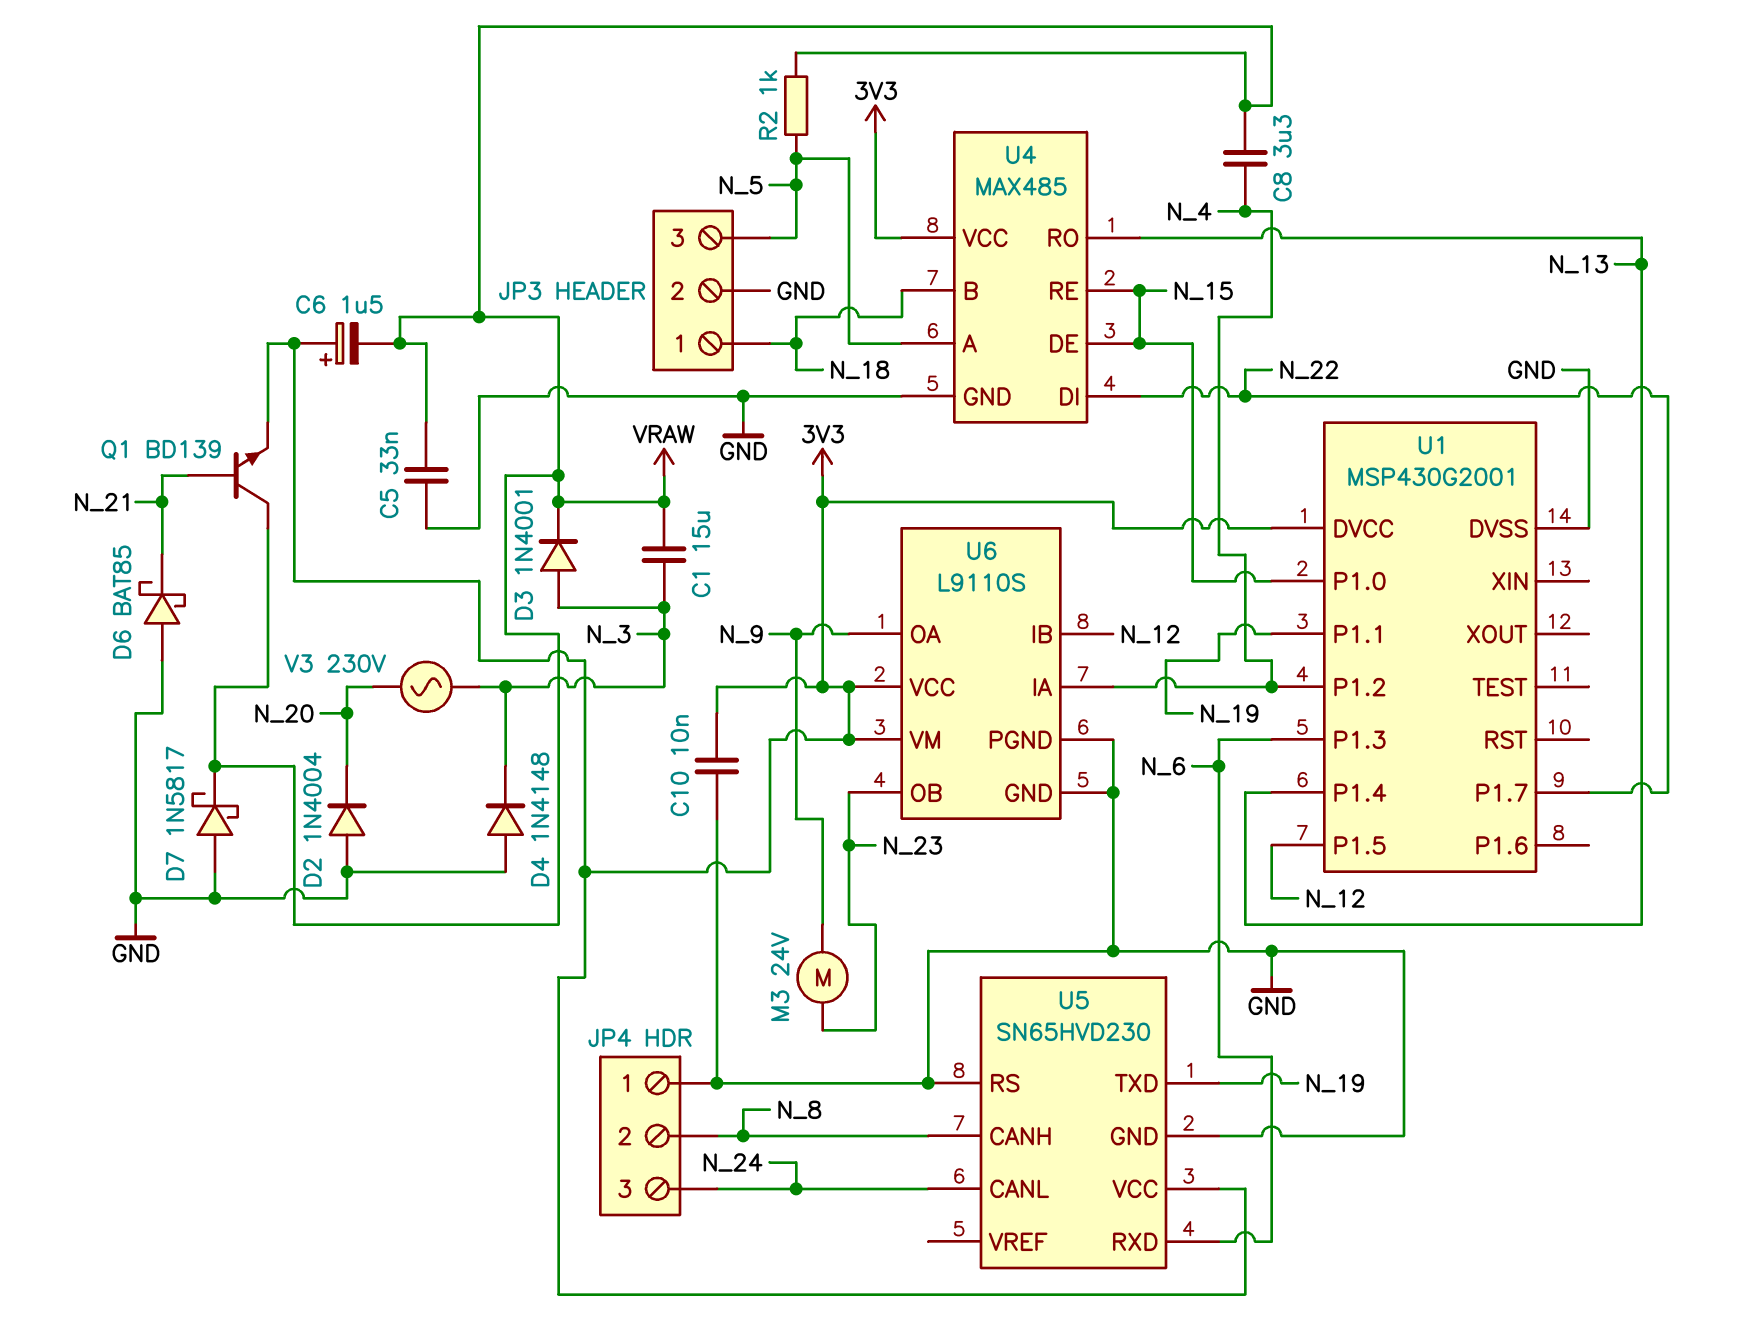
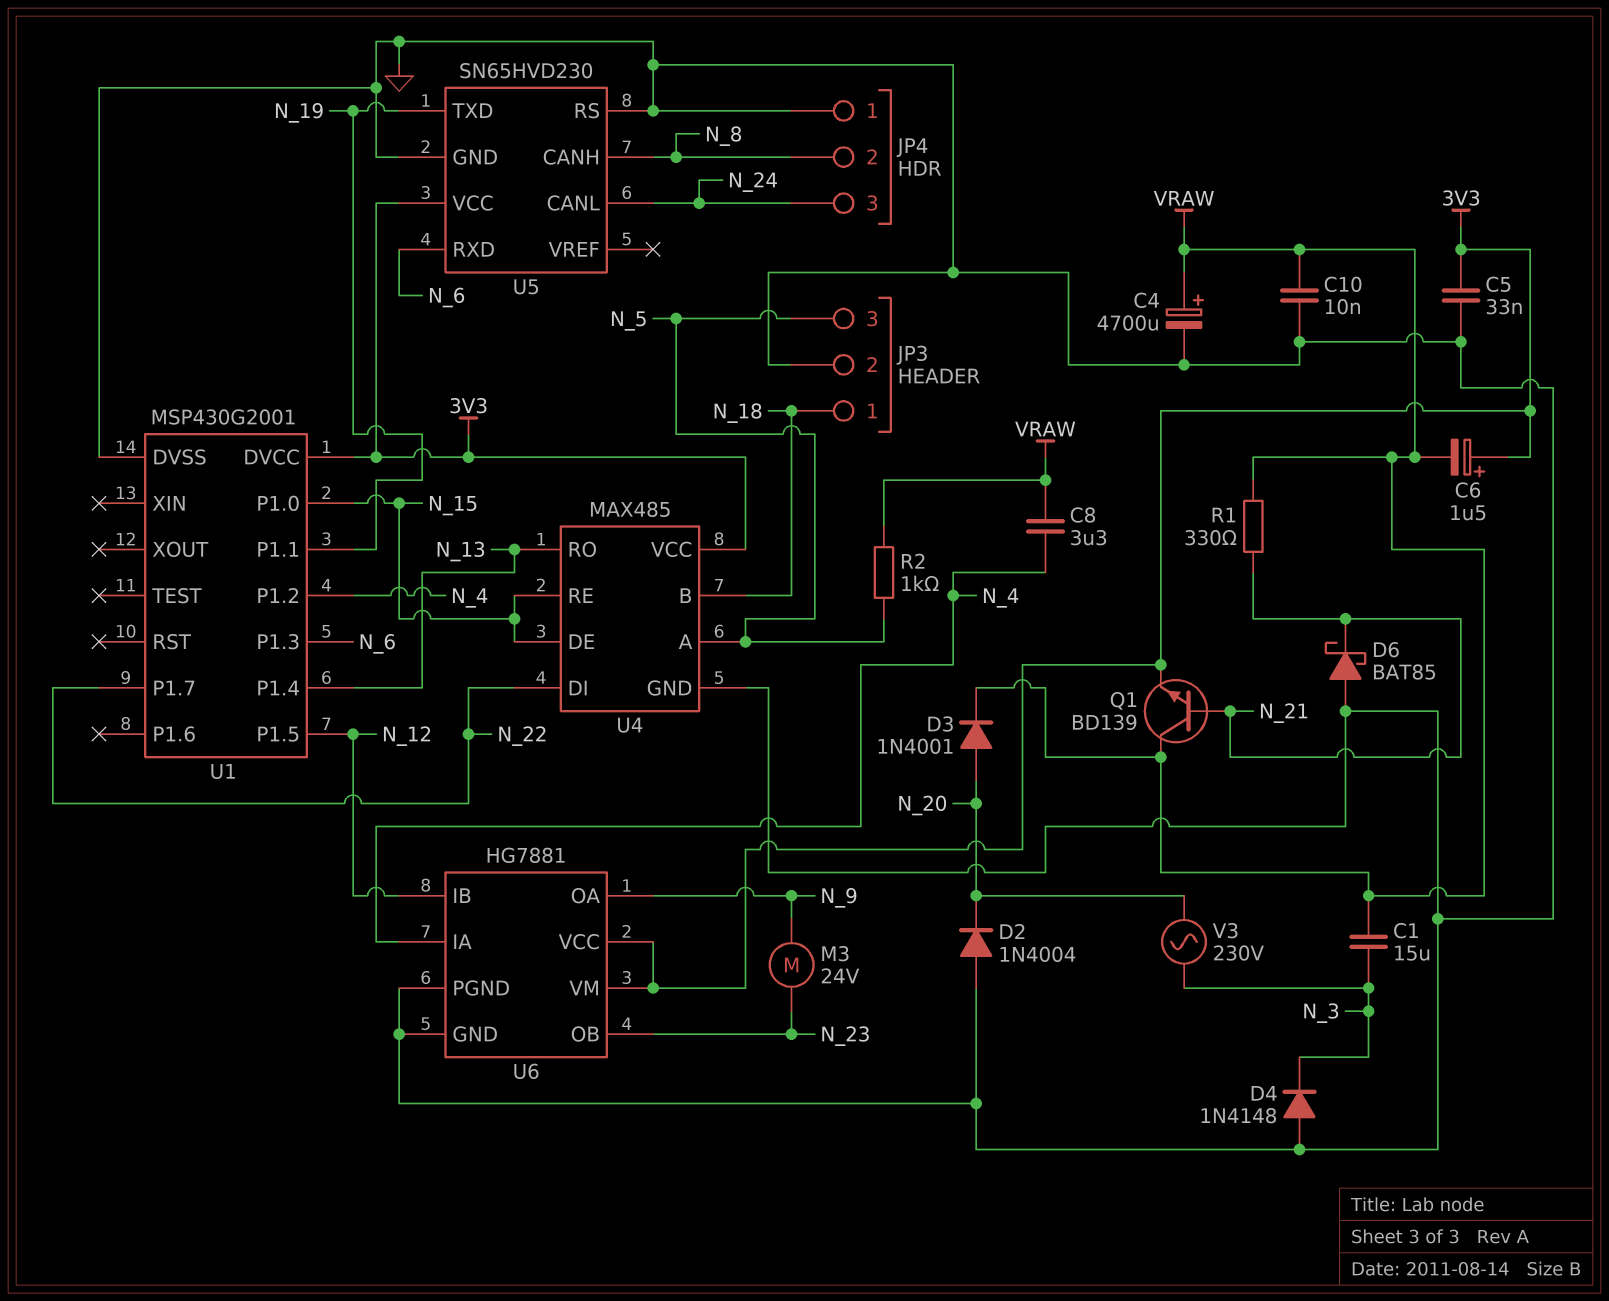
C4: none -> 4700uF (plus VRAW, minus GND)
C5: 33nF (GND, VRAW) -> 33nF (3V3, GND)
C10: 10nF (3V3, GND) -> 10nF (GND, VRAW)
D3: diode 1N4001 (A N_3, K VRAW) -> diode 1N4001 (A N_20, K VRAW)
D7: schottky 1N5817 (A GND, K VRAW) -> none
R1: none -> 330 (N_21, VRAW)
U6: L9110S -> HG7881

